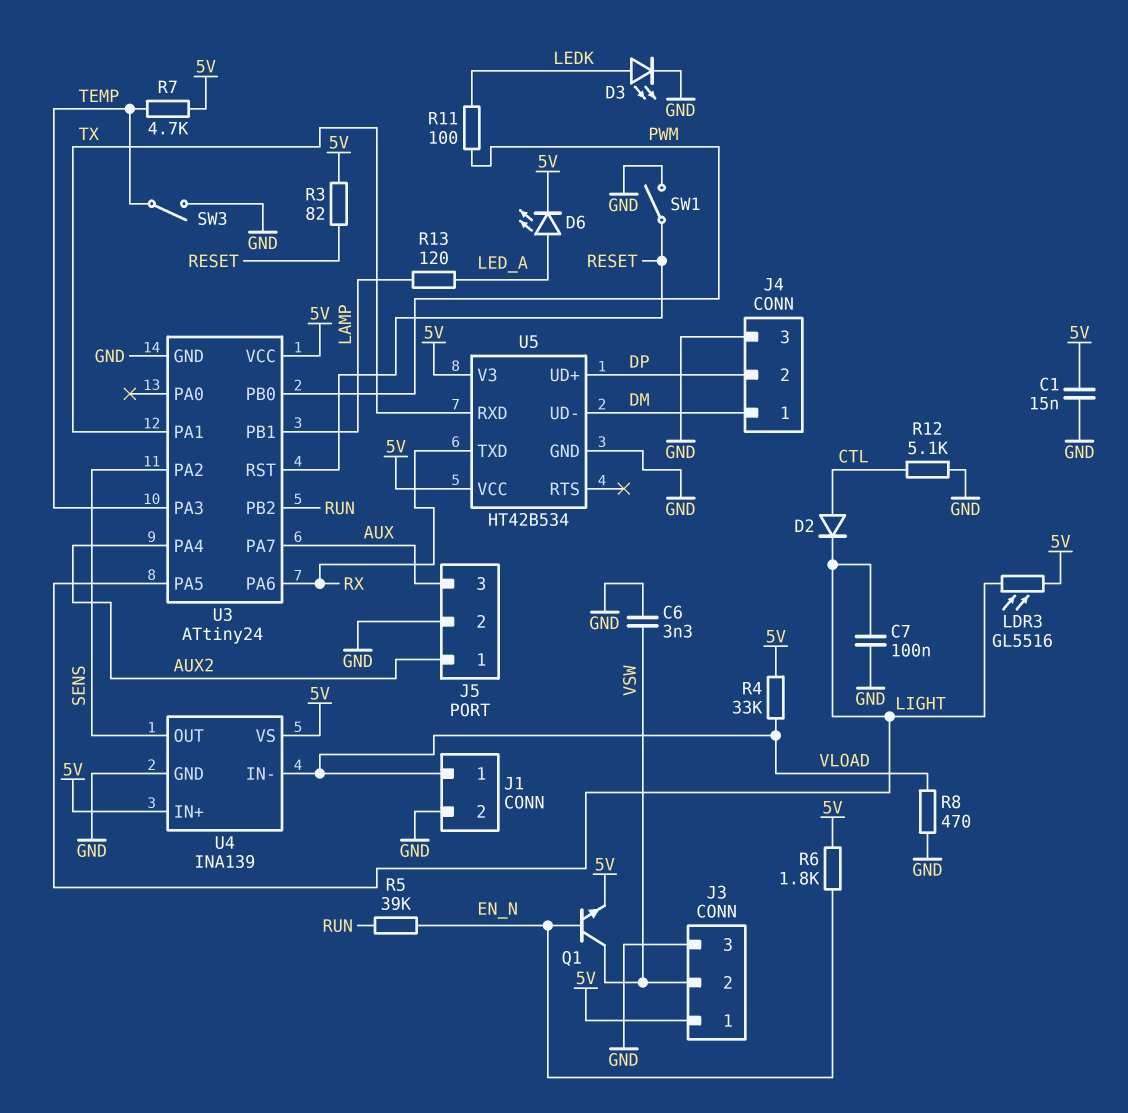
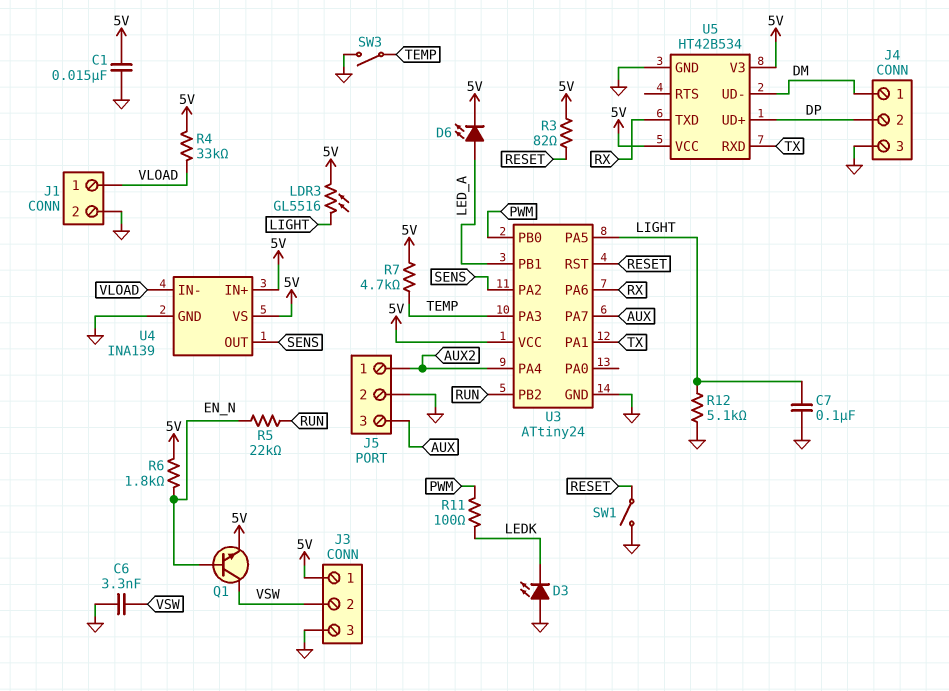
D2: diode (A CTL, K LIGHT) -> none
D3: LED (A LEDK, K GND) -> LED (A GND, K LEDK)
R5: 39k (EN_N, RUN) -> 22k (EN_N, RUN)
R8: 470 (GND, VLOAD) -> none
R12: 5.1k (CTL, GND) -> 5.1k (GND, LIGHT)
R13: 120 (LAMP, LED_A) -> none
U3 pin PB1: LAMP -> LED_A

